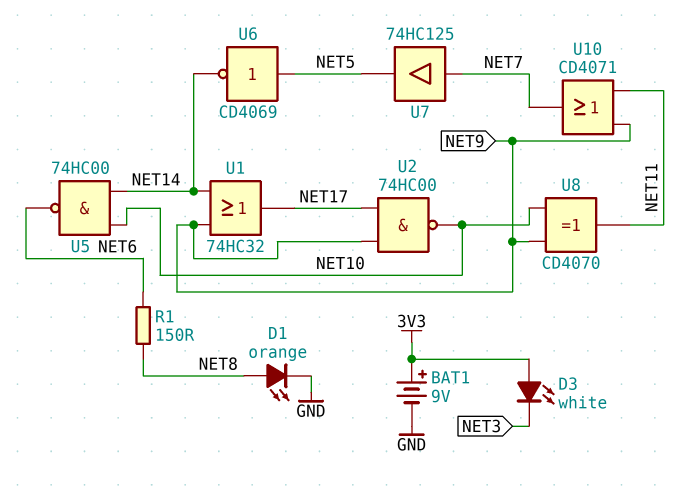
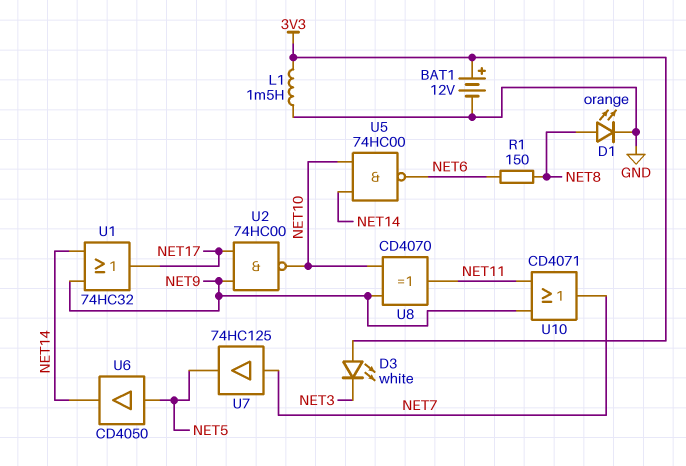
BAT1: 9V (plus 3V3, minus GND) -> 12V (plus 3V3, minus GND)
L1: none -> 1.5mH (3V3, GND)
U6: NOT CD4069 (in NET5, out NET14) -> buffer CD4050 (in NET5, out NET14)

